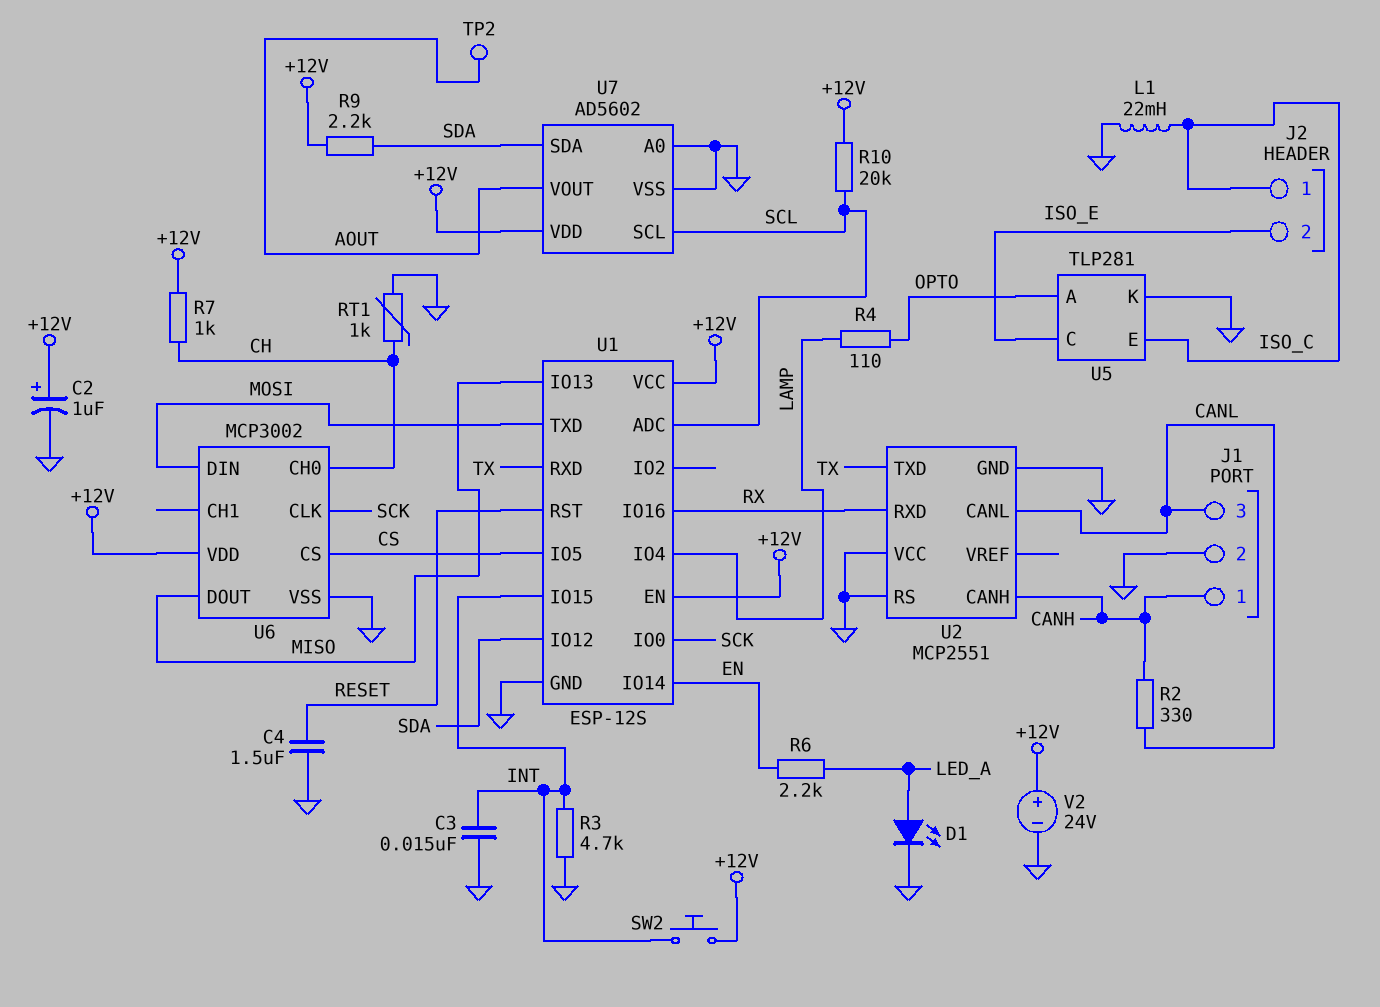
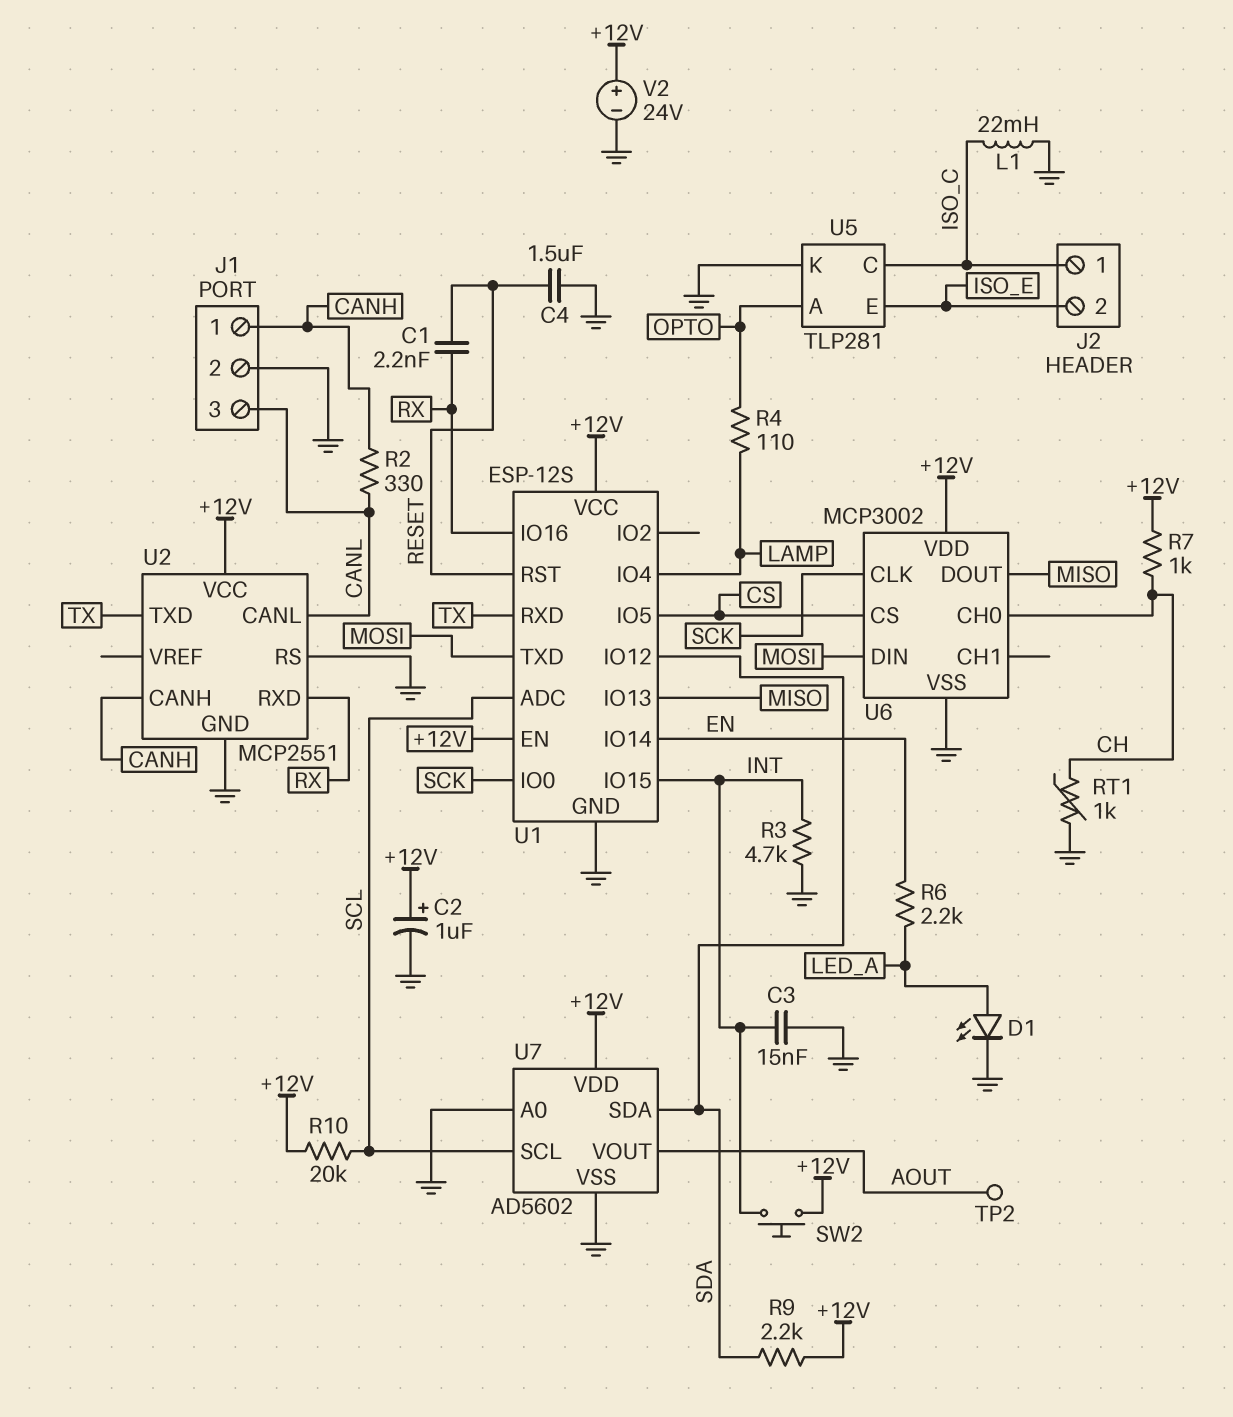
C1: none -> 2.2nF (RESET, RX)
U2 pin VCC: GND -> +12V
U5 pin C: ISO_E -> ISO_C
U5 pin E: ISO_C -> ISO_E

